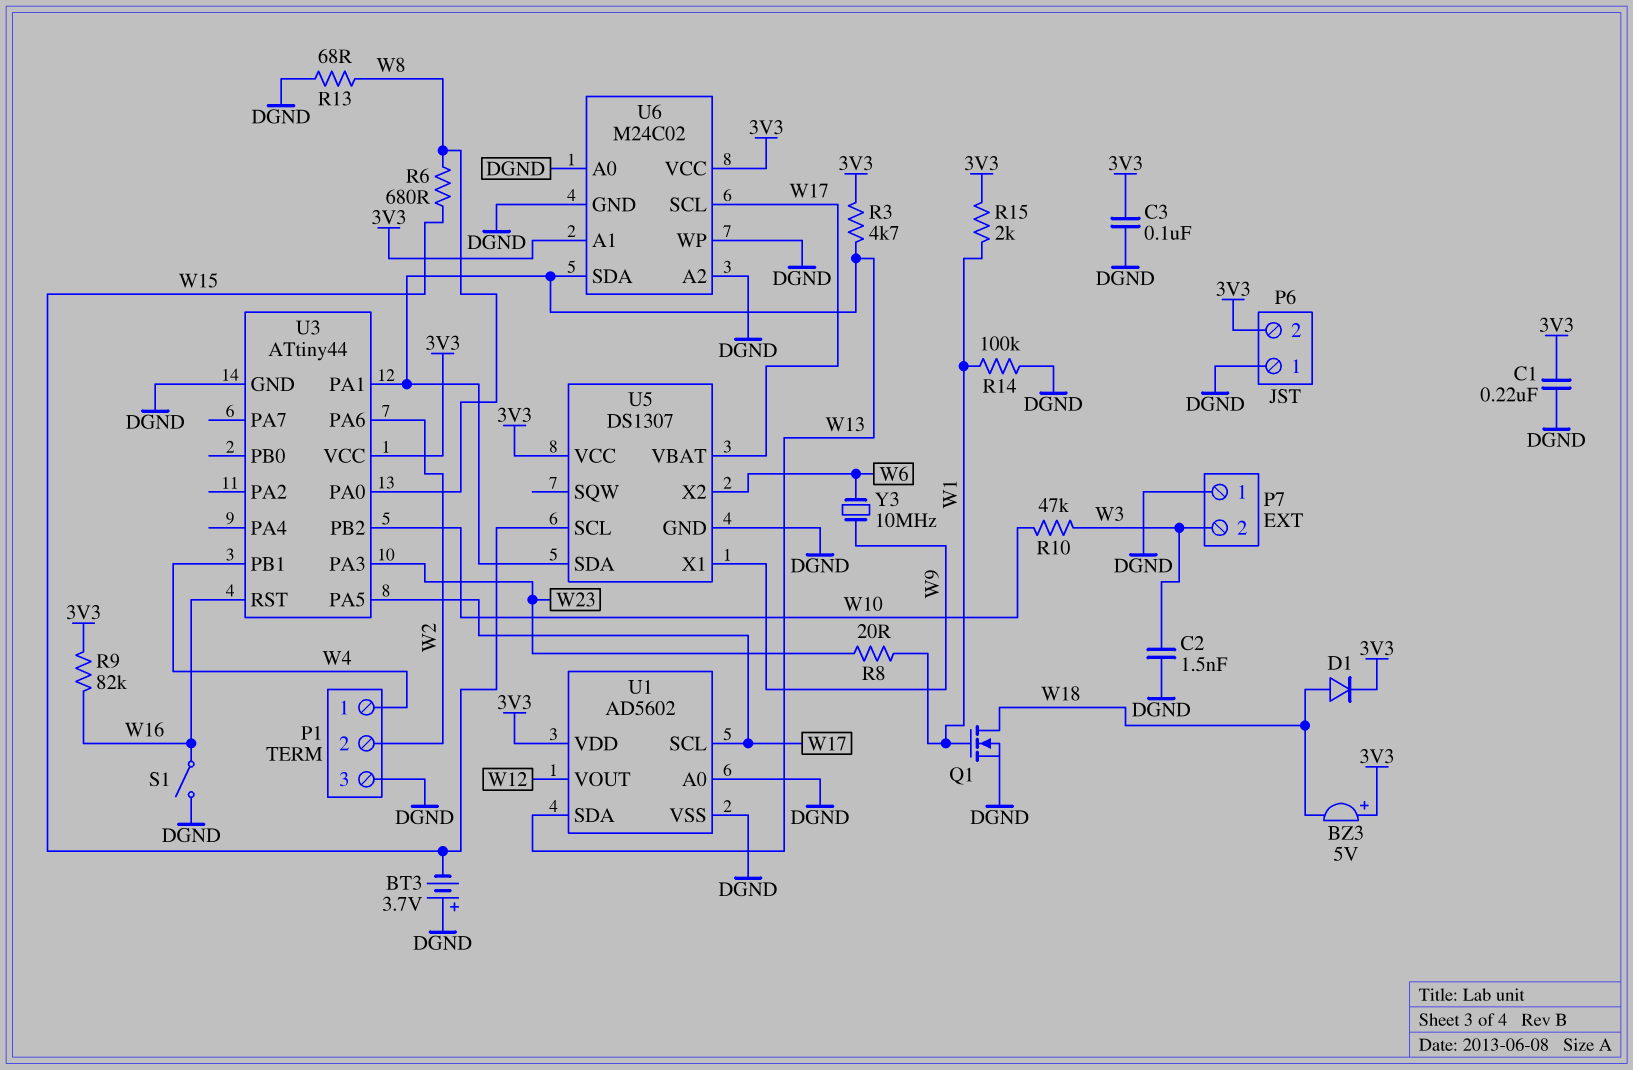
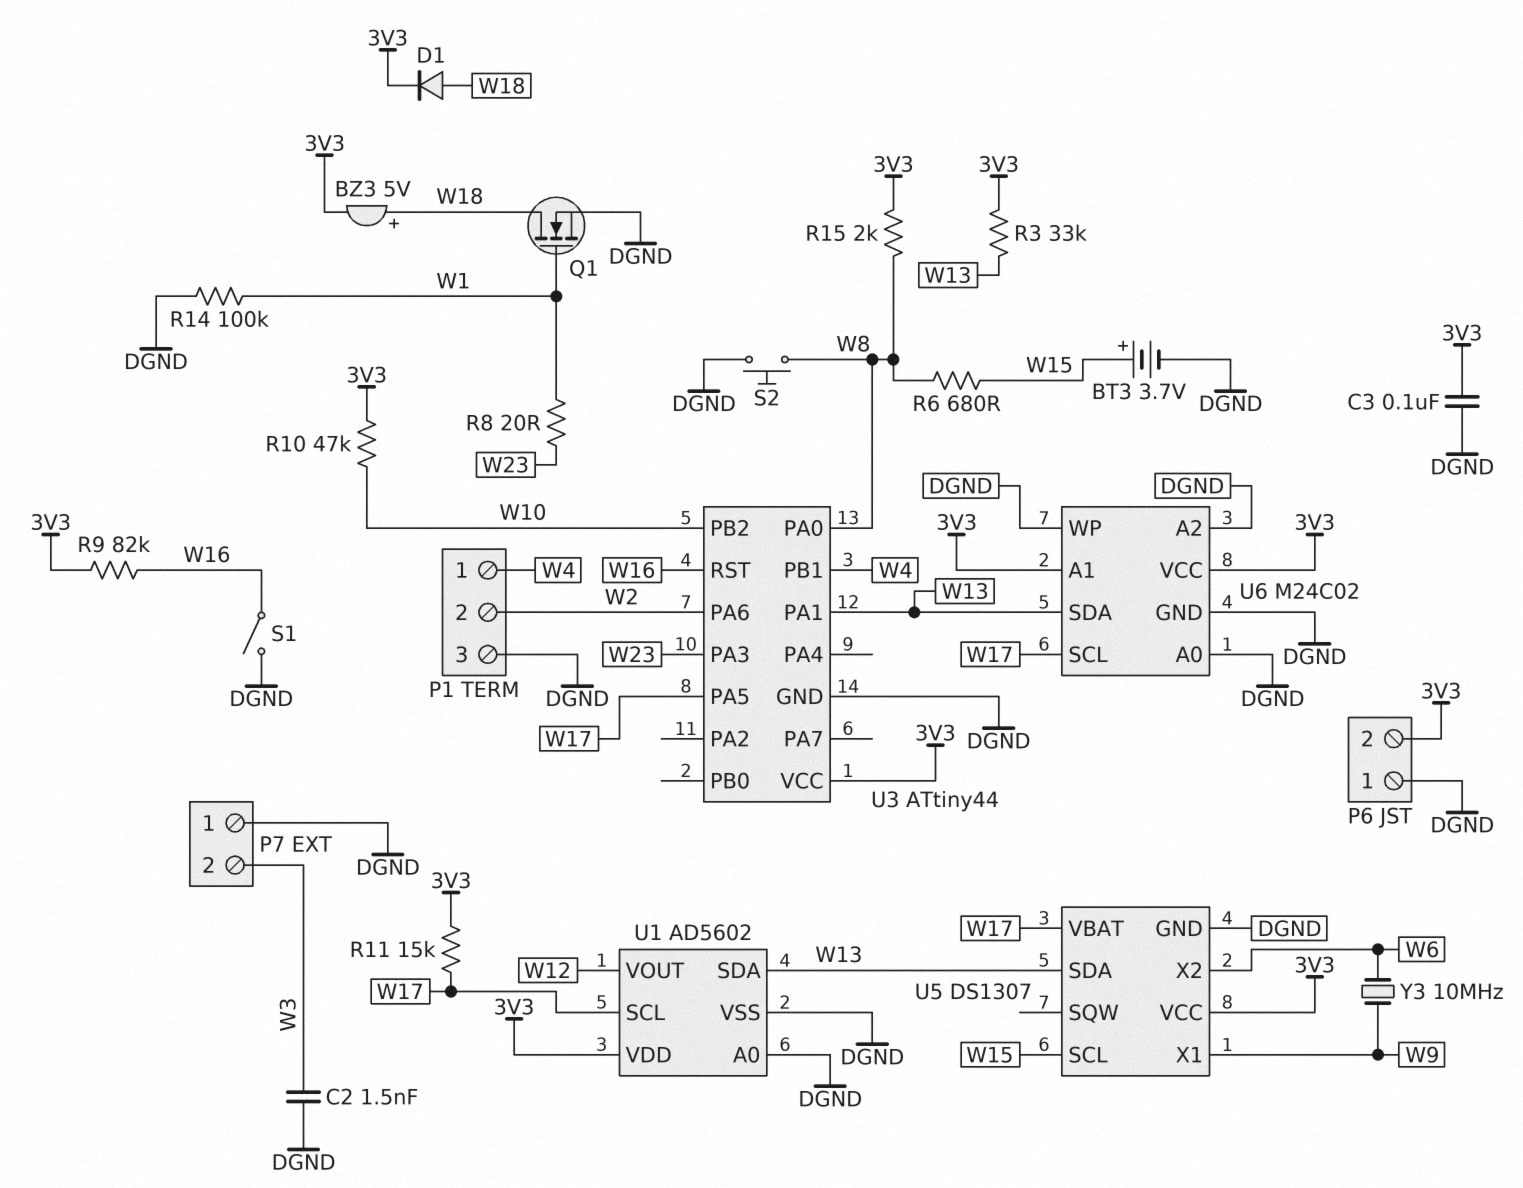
BT3: 3.7V (plus DGND, minus W15) -> 3.7V (plus W15, minus DGND)
BZ3: buzzer 5V (plus 3V3, minus W18) -> buzzer 5V (plus W18, minus 3V3)
C1: 220nF (3V3, DGND) -> none
R3: 4.7k (3V3, W13) -> 33k (3V3, W13)
R10: 47k (W3, W10) -> 47k (3V3, W10)
R11: none -> 15k (3V3, W17)
R13: 68 (DGND, W8) -> none
R15: 2k (3V3, W1) -> 2k (3V3, W8)
S2: none -> button (DGND, W8)

